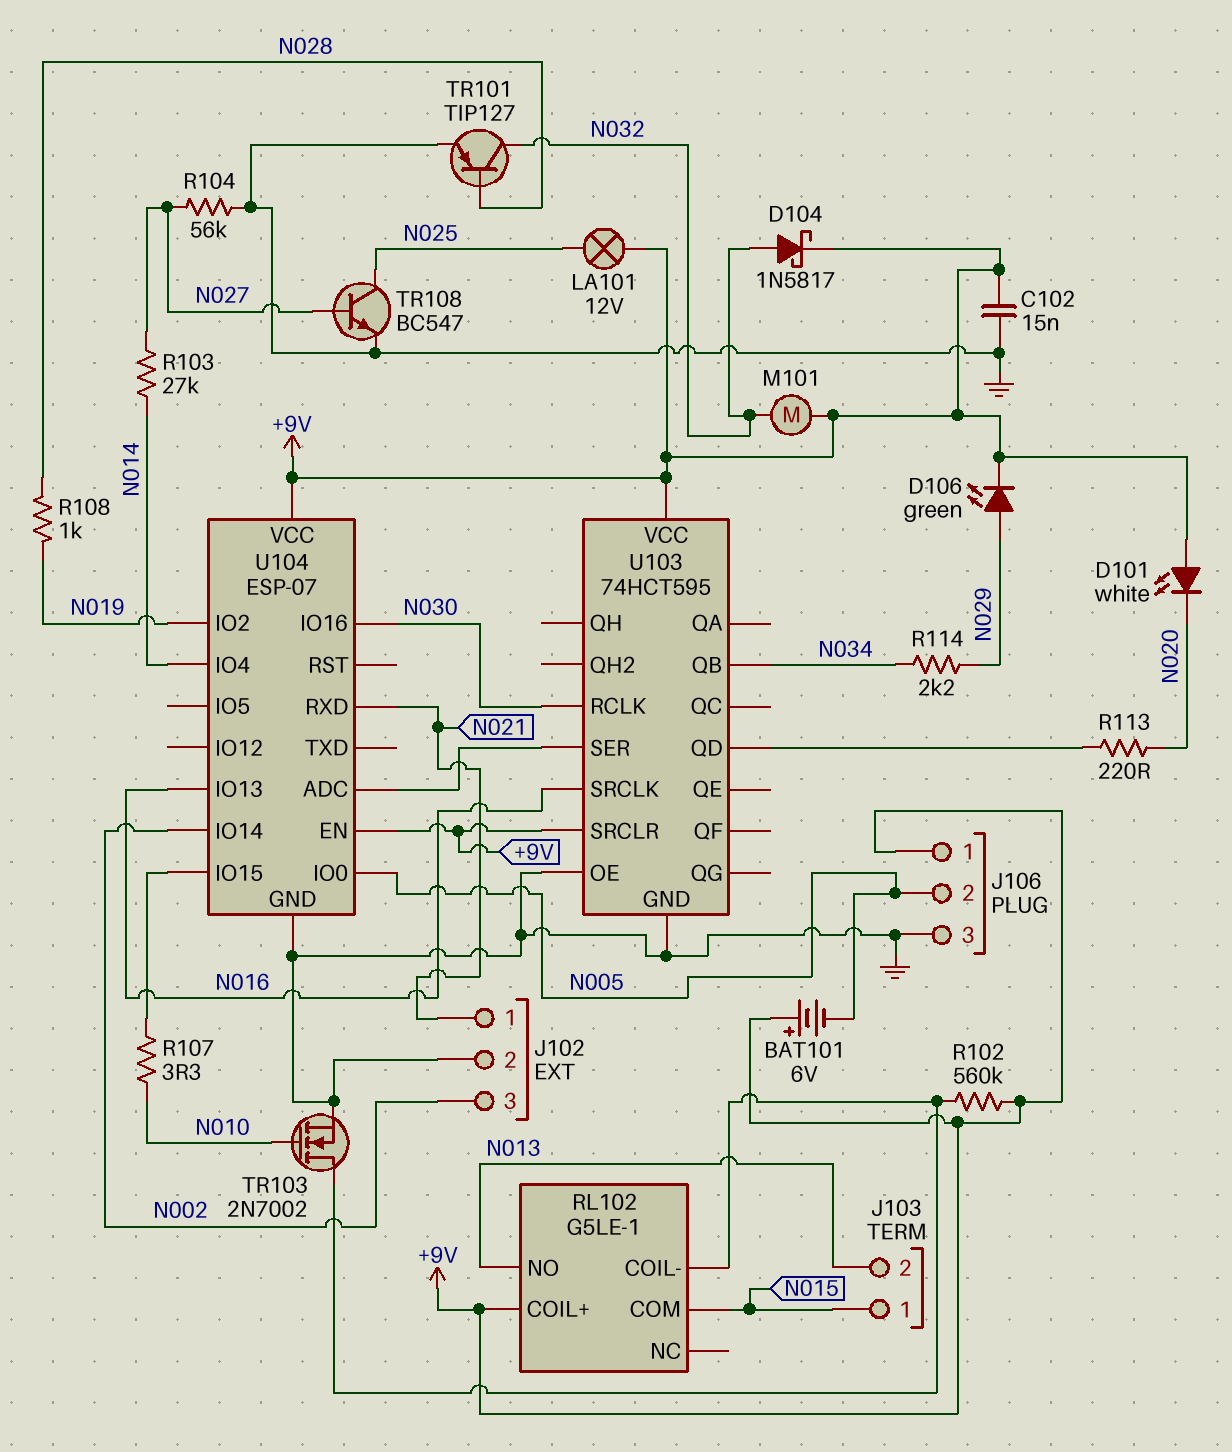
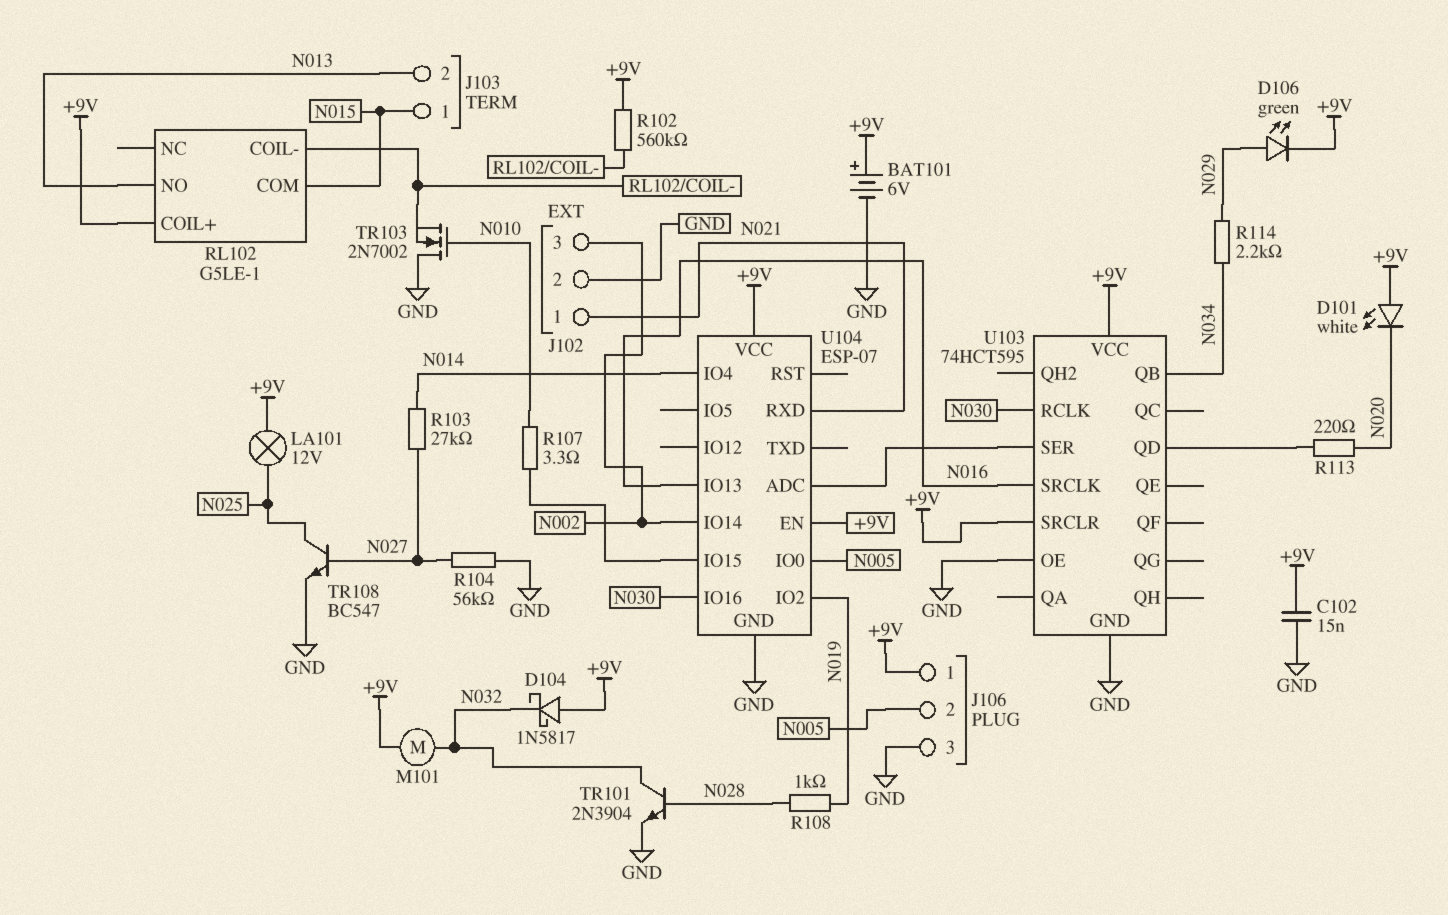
BAT101: 6V (plus +9V, minus N005) -> 6V (plus +9V, minus GND)
D104: schottky 1N5817 (A N032, K +9V) -> schottky 1N5817 (A +9V, K N032)
TR101: PNP TIP127 (B N028, C N032, E GND) -> NPN 2N3904 (B N028, C N032, E GND)
TR103: NMOS 2N7002 (G N010, D RL102/COIL-, S GND) -> NMOS 2N7002 (G N010, D GND, S RL102/COIL-)

